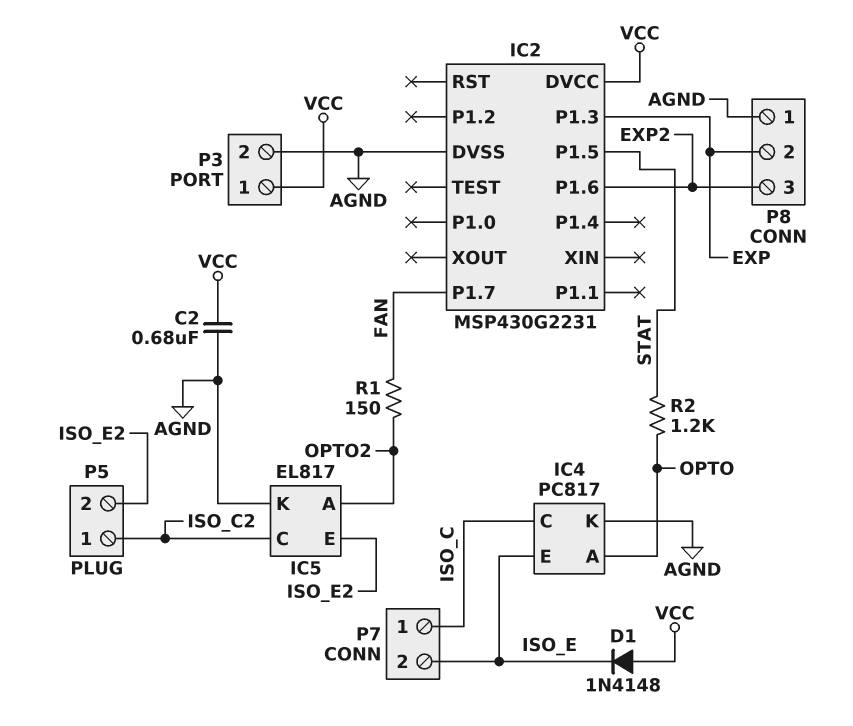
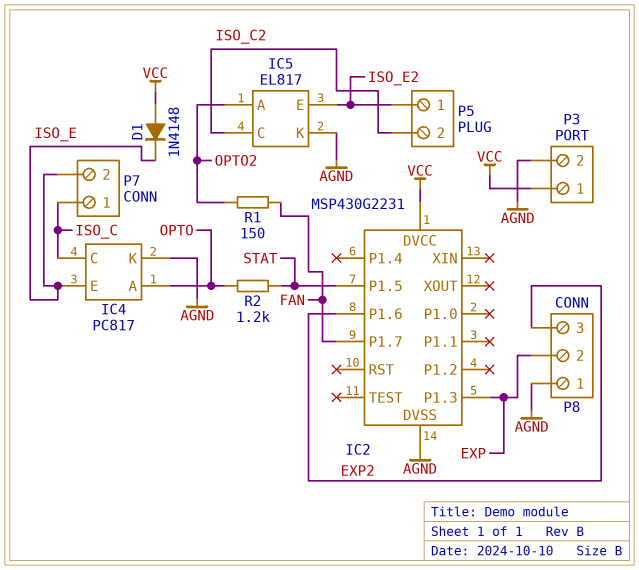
C2: 680nF (AGND, VCC) -> none
P5 pin 1: ISO_C2 -> ISO_E2
P5 pin 2: ISO_E2 -> ISO_C2

